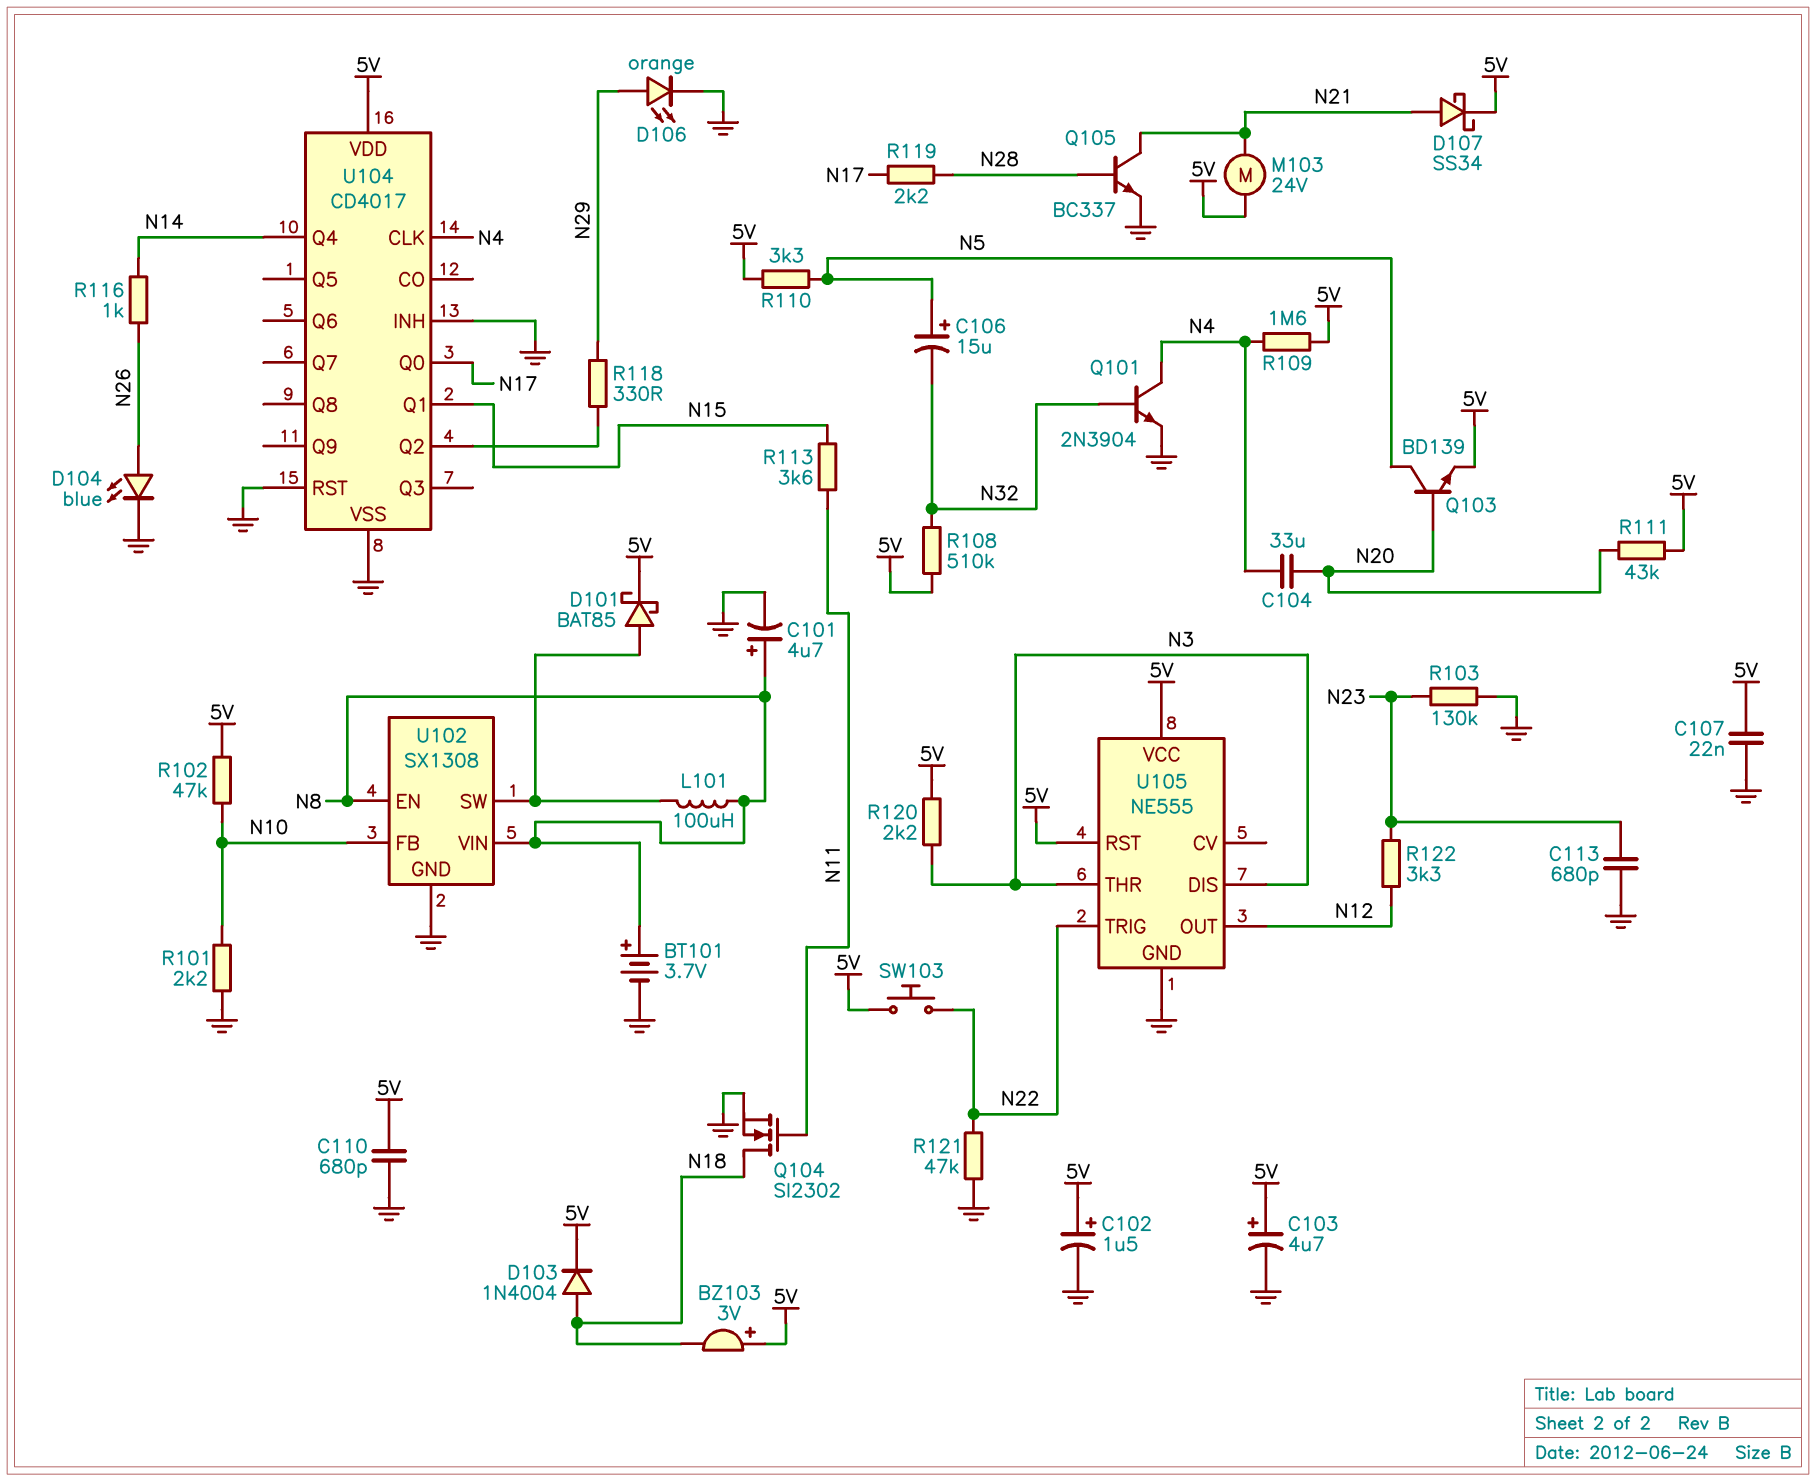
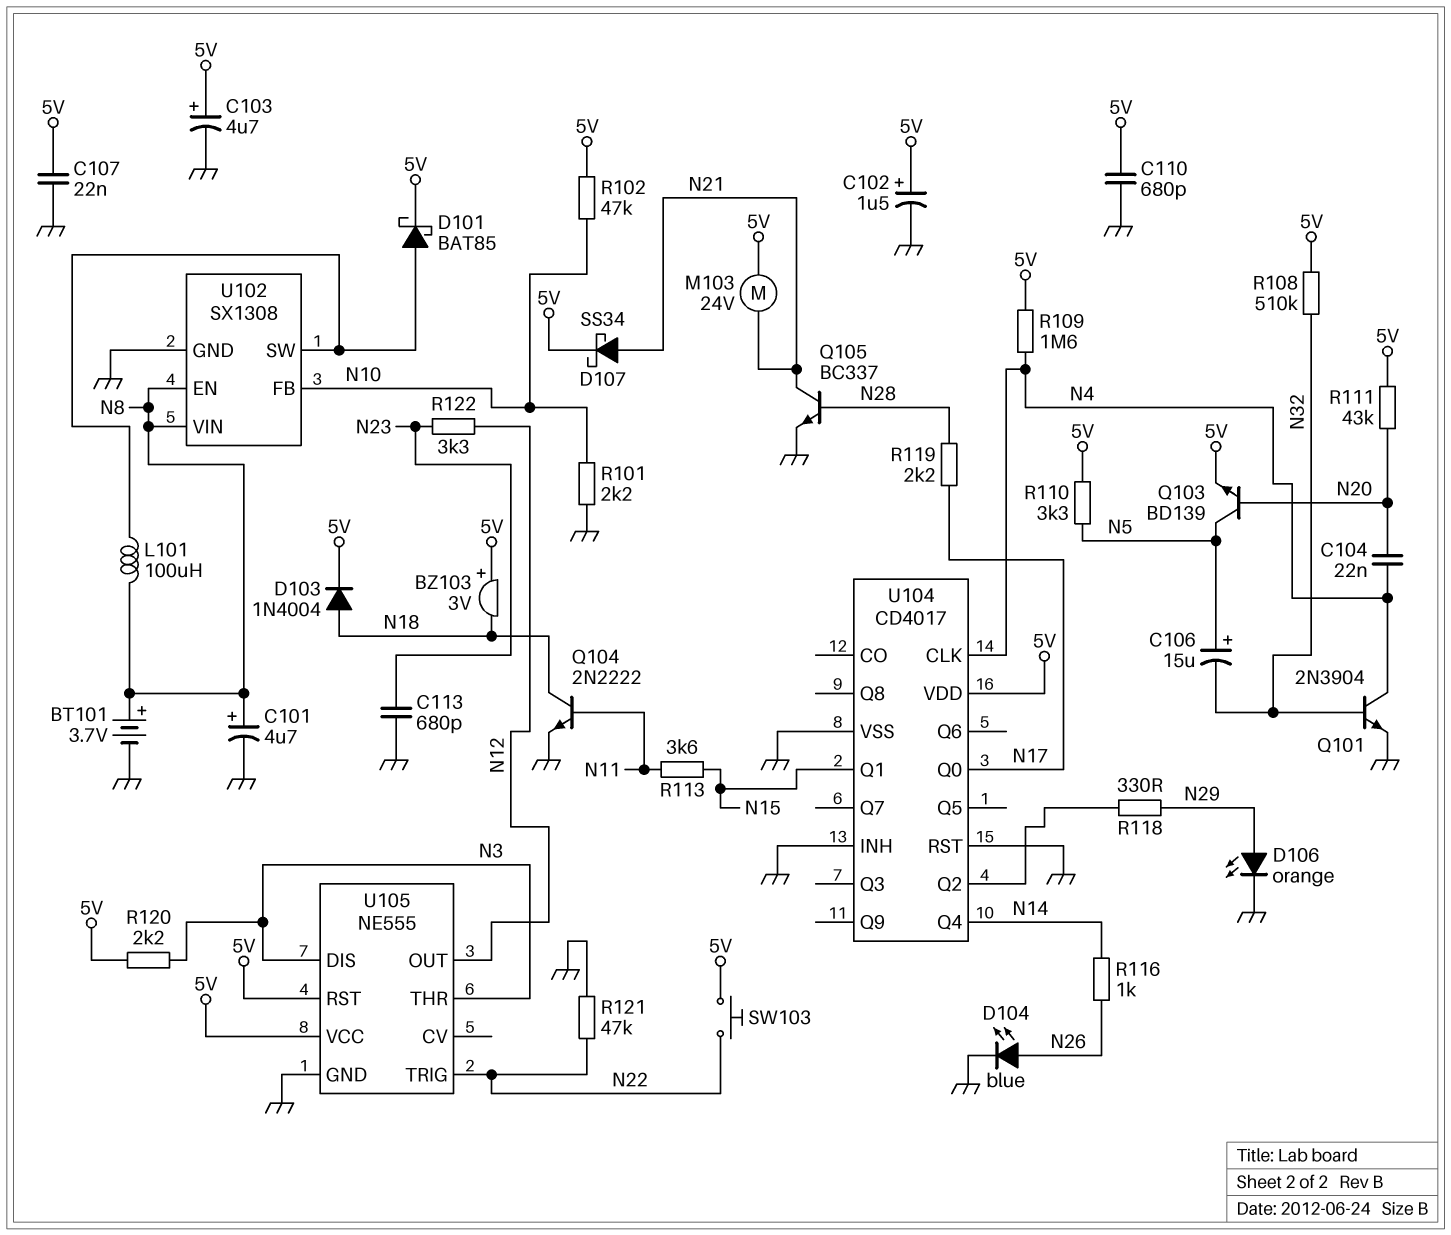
C104: 33uF (N4, N20) -> 22nF (N4, N20)
Q104: NMOS SI2302 (G N11, D N18, S GND) -> NPN 2N2222 (B N11, C N18, E GND)
R103: 130k (GND, N23) -> none

